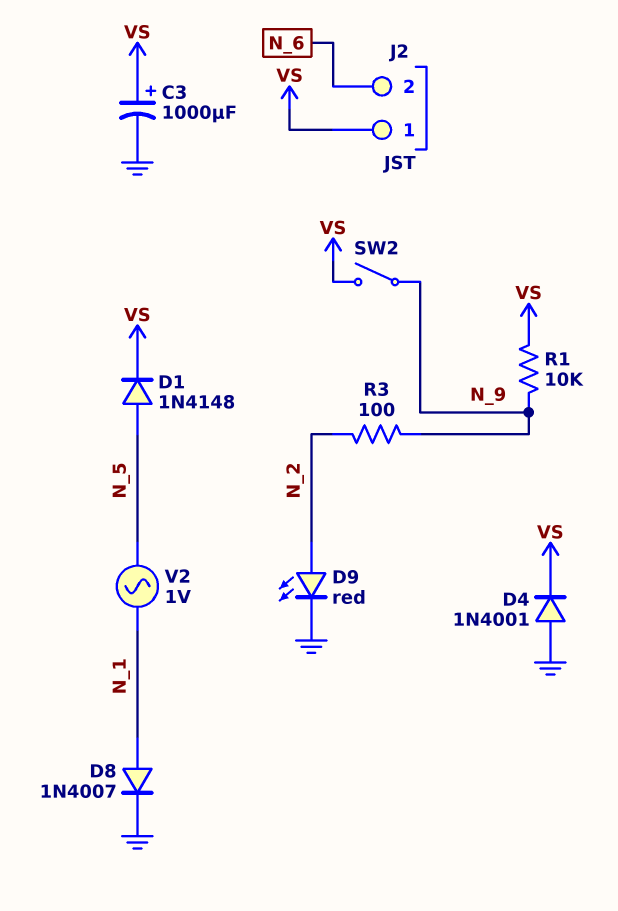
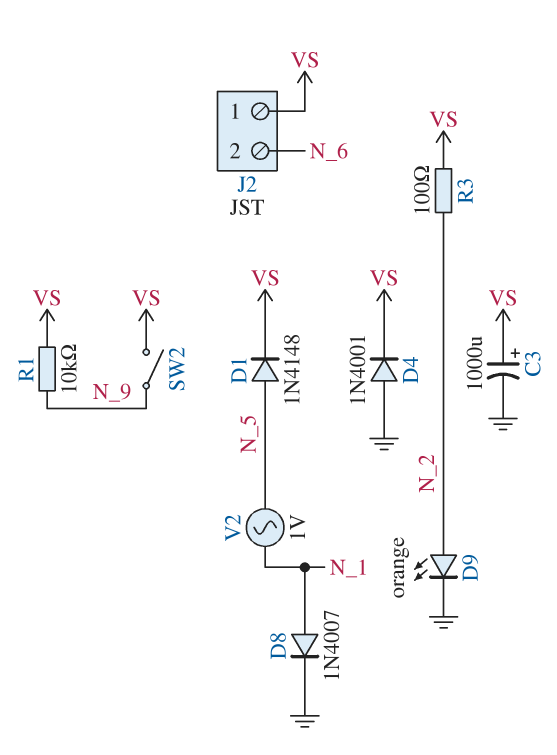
D9: LED red (A N_2, K GND) -> LED orange (A N_2, K GND)
R3: 100 (N_2, N_9) -> 100 (N_2, VS)

